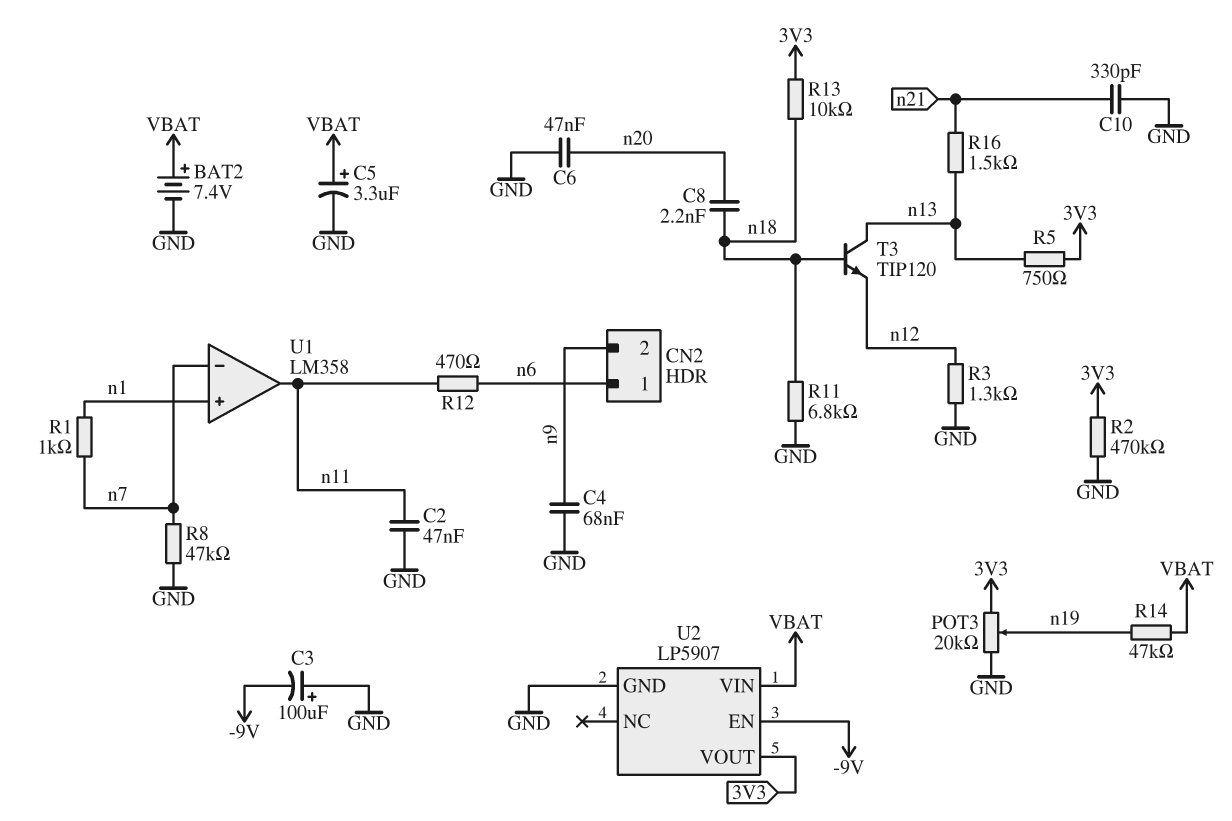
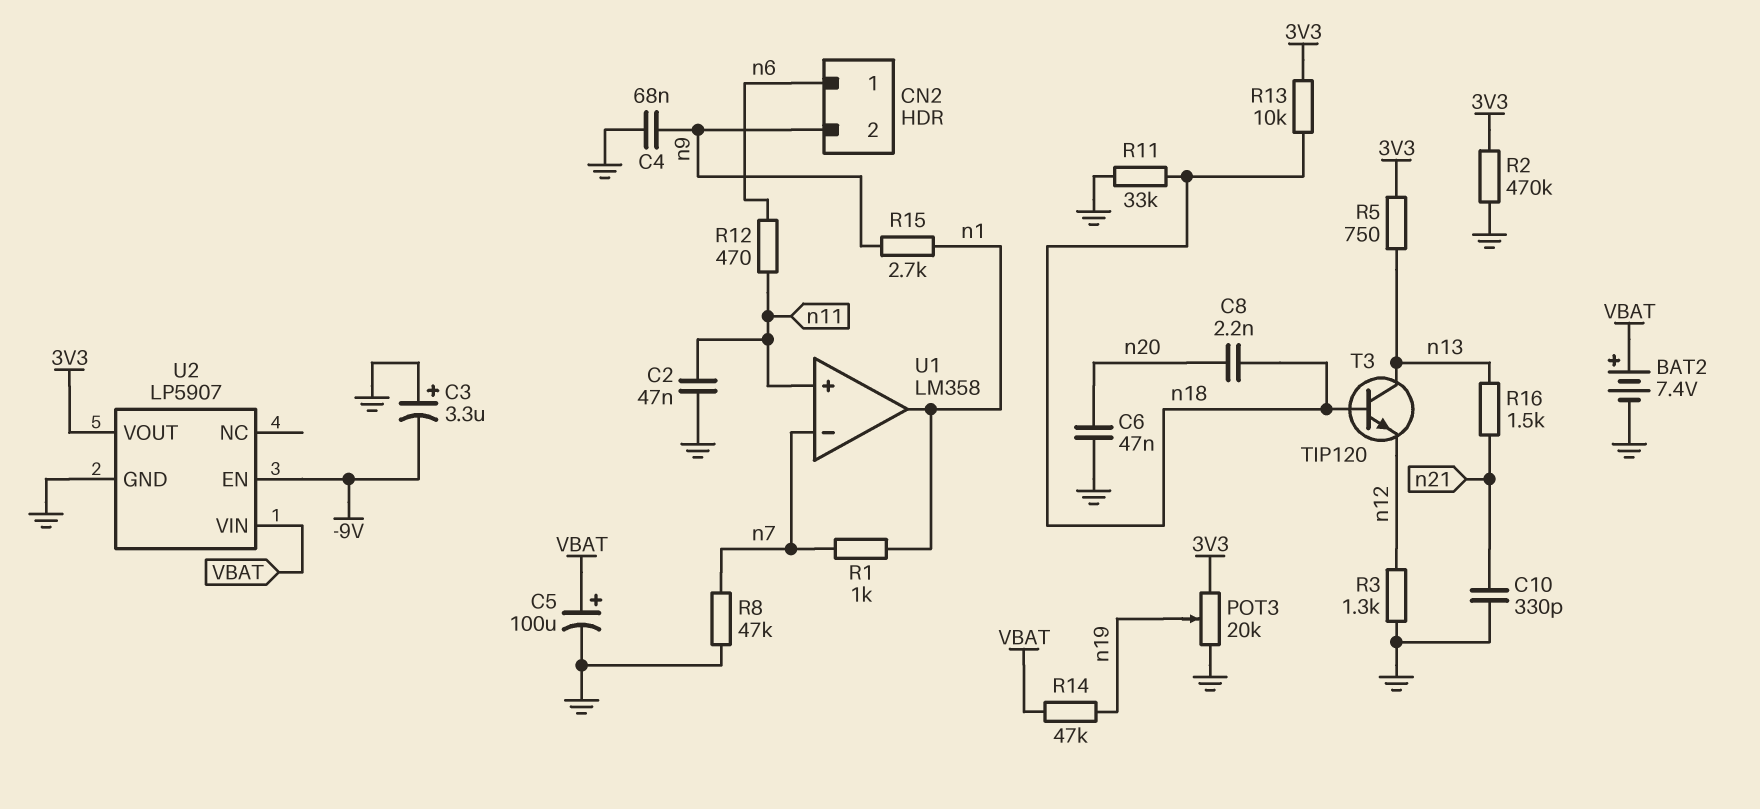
C3: 100uF (plus GND, minus -9V) -> 3.3uF (plus GND, minus -9V)
C5: 3.3uF (plus VBAT, minus GND) -> 100uF (plus VBAT, minus GND)
R11: 6.8k (GND, n18) -> 33k (GND, n18)
R15: none -> 2.7k (n1, n9)
U1 pin in+: n1 -> n11
U1 pin out: n11 -> n1

